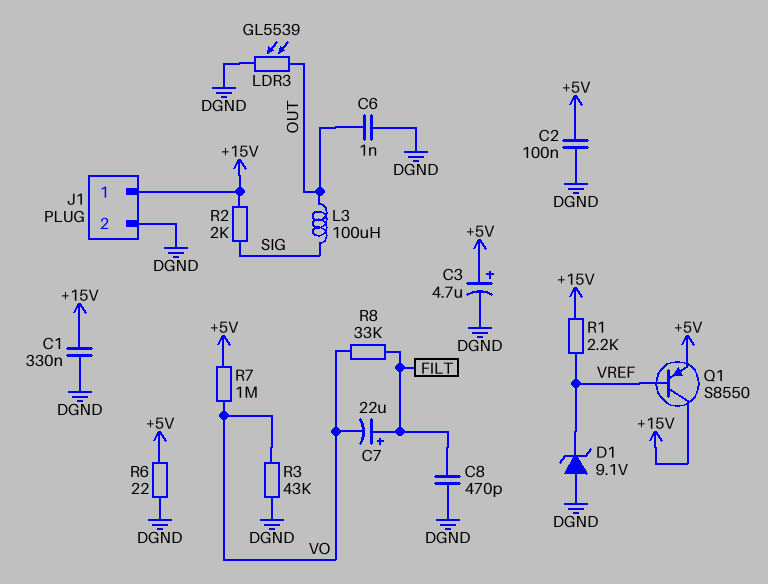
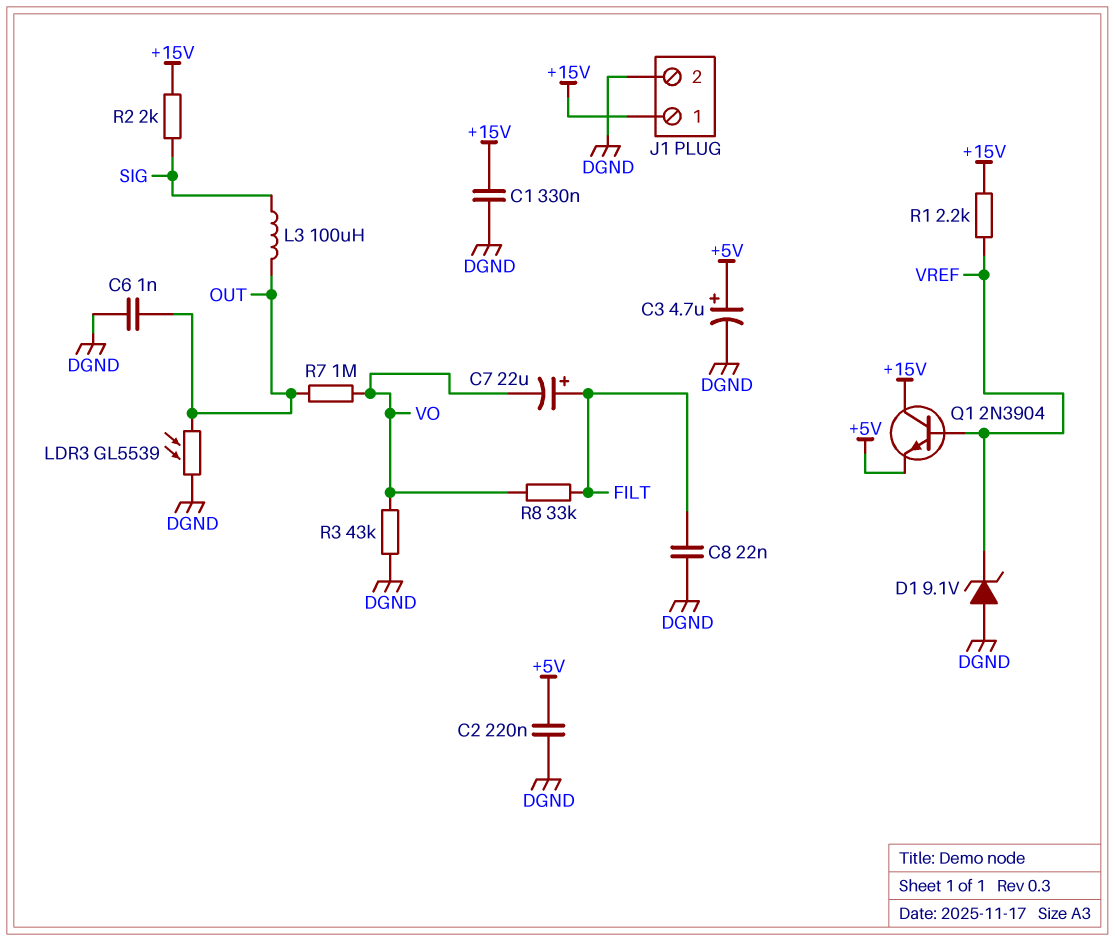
C2: 100nF (+5V, DGND) -> 220nF (+5V, DGND)
C8: 470pF (DGND, FILT) -> 22nF (DGND, FILT)
Q1: PNP S8550 (B VREF, C +15V, E +5V) -> NPN 2N3904 (B VREF, C +15V, E +5V)
R6: 22 (+5V, DGND) -> none
R7: 1M (+5V, VO) -> 1M (OUT, VO)

